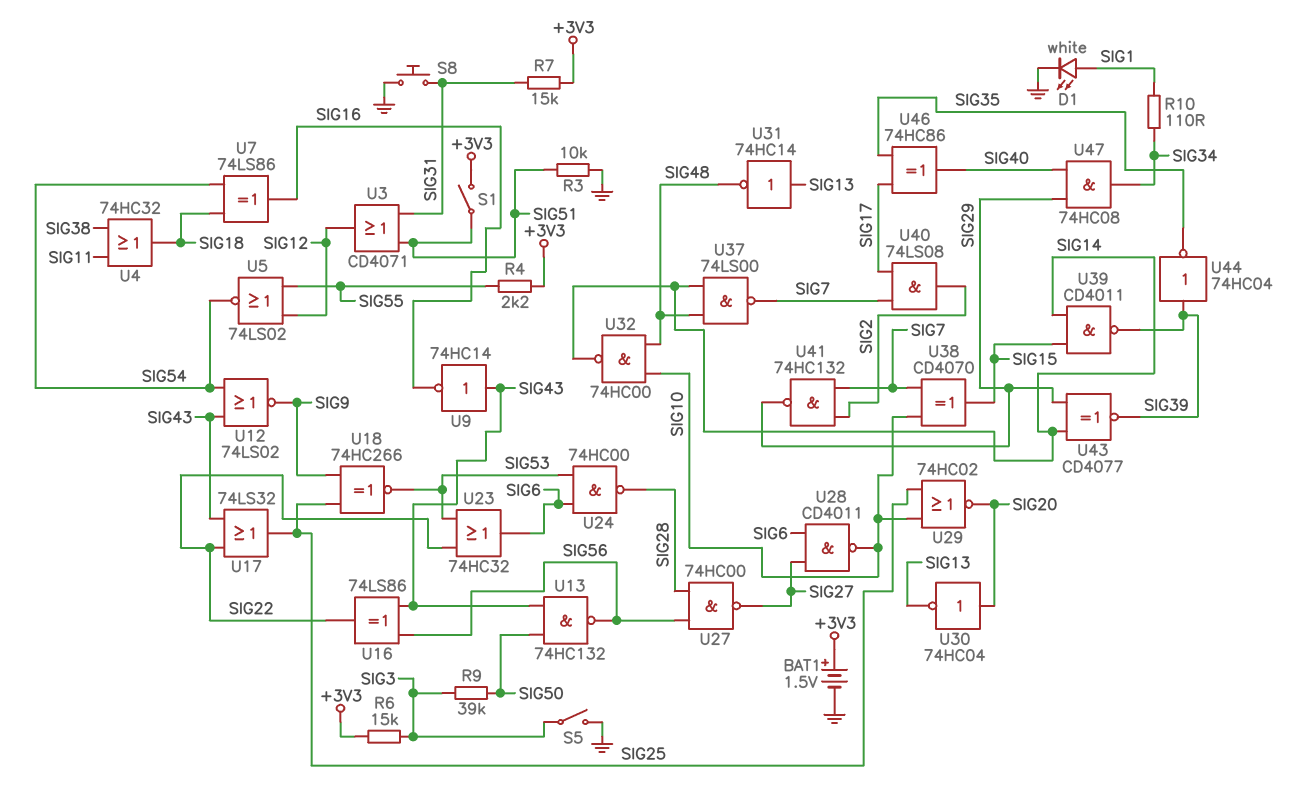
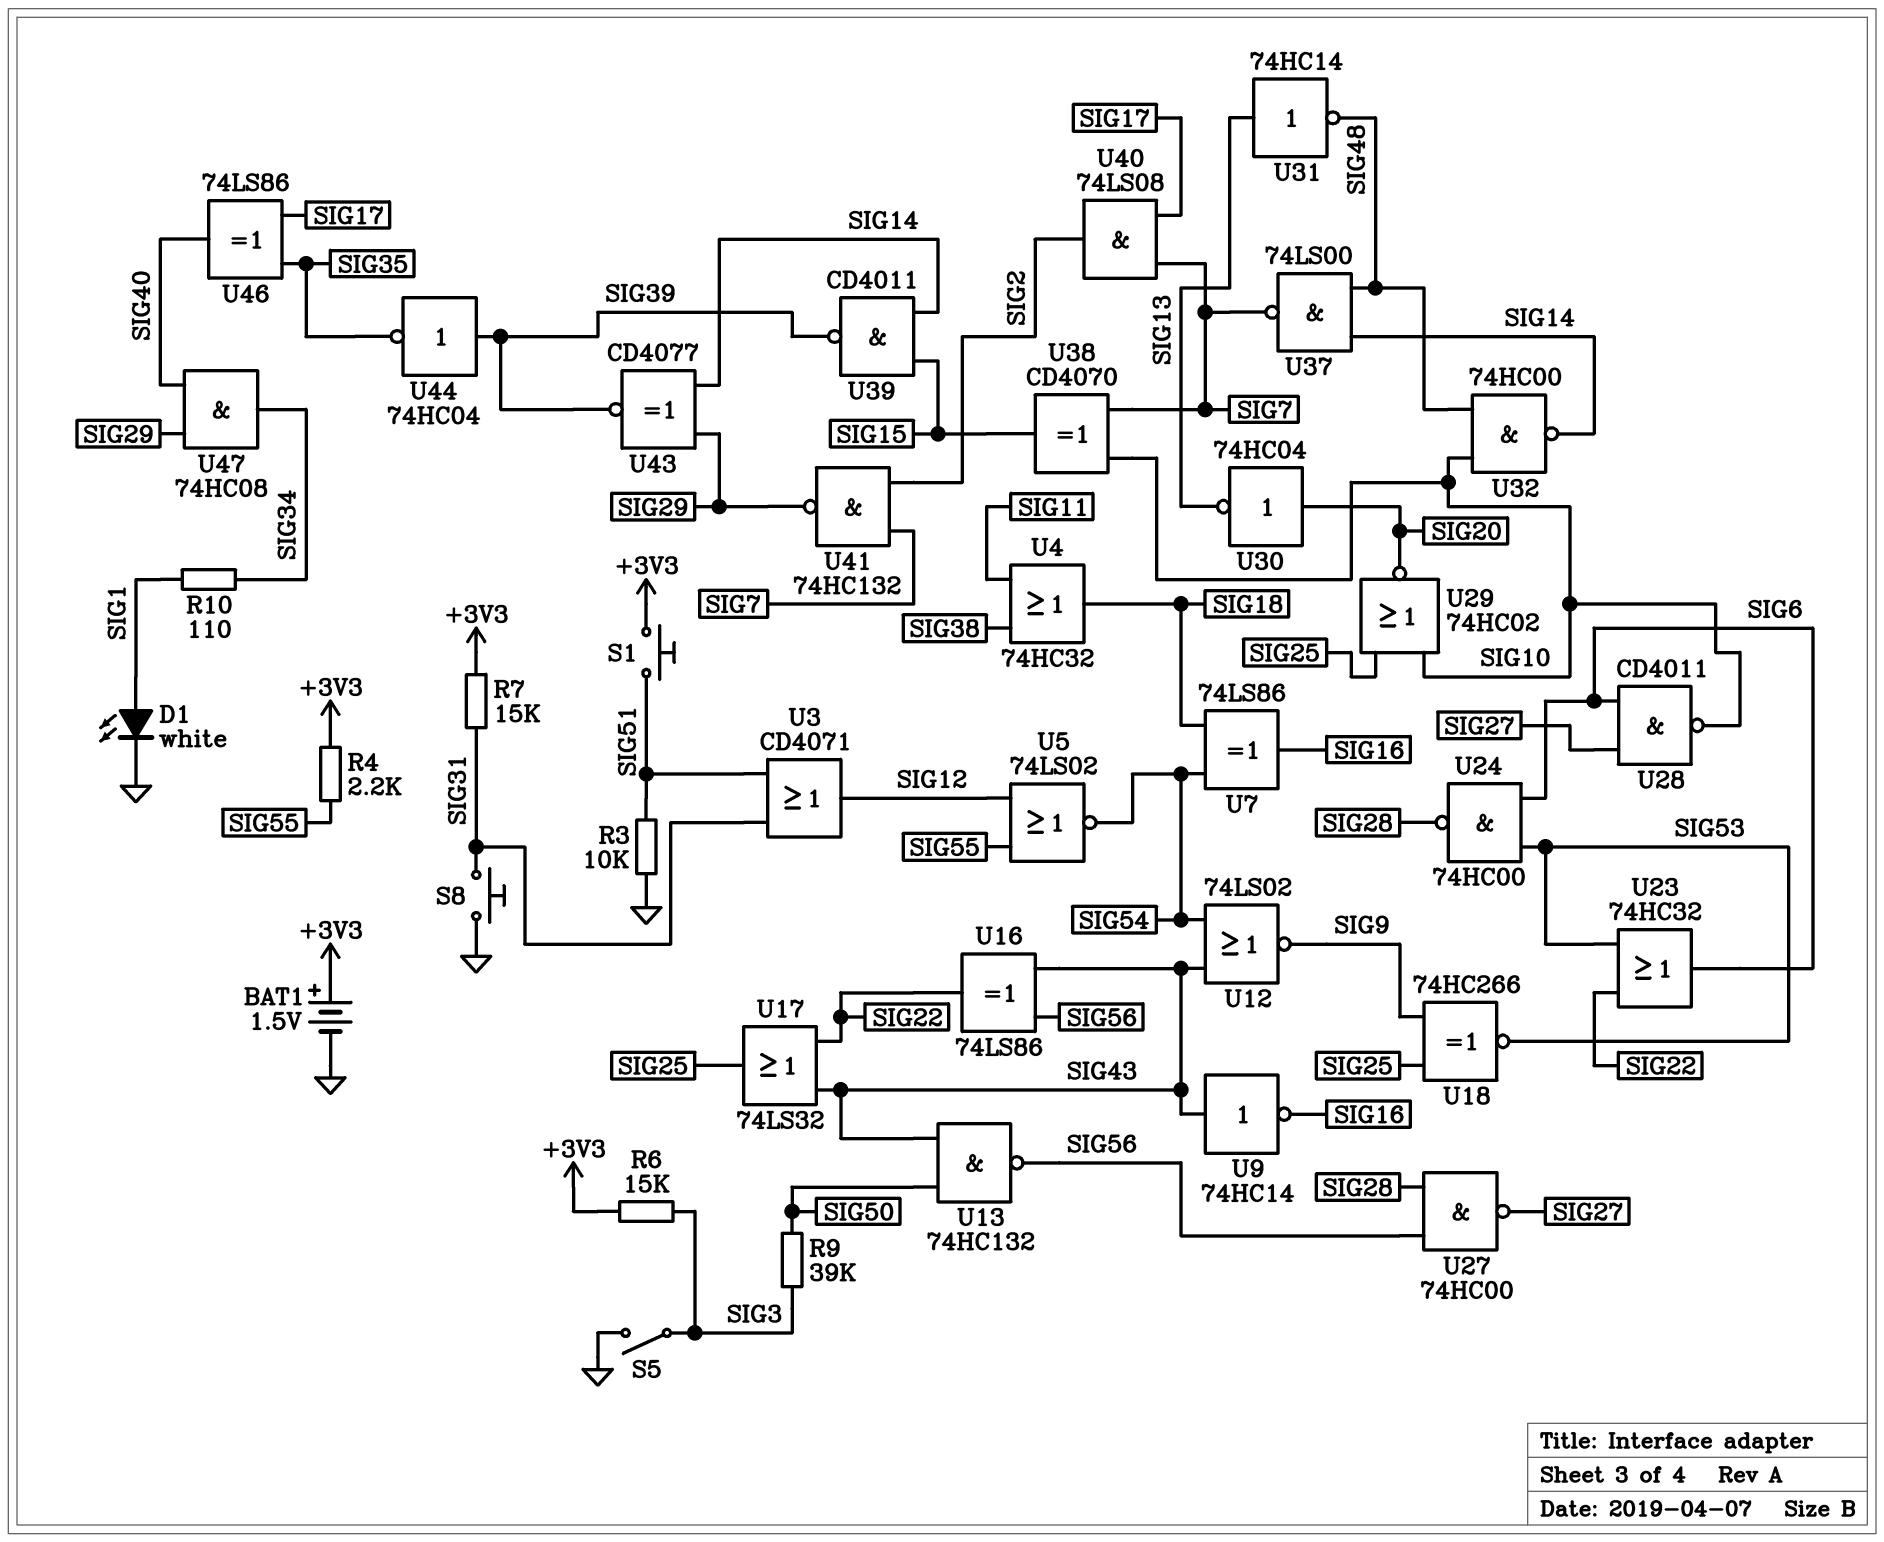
S1: switch (+3V3, SIG51) -> button (+3V3, SIG51)
U46: XOR 74HC86 (in SIG17, in SIG35, out SIG40) -> XOR 74LS86 (in SIG17, in SIG35, out SIG40)

